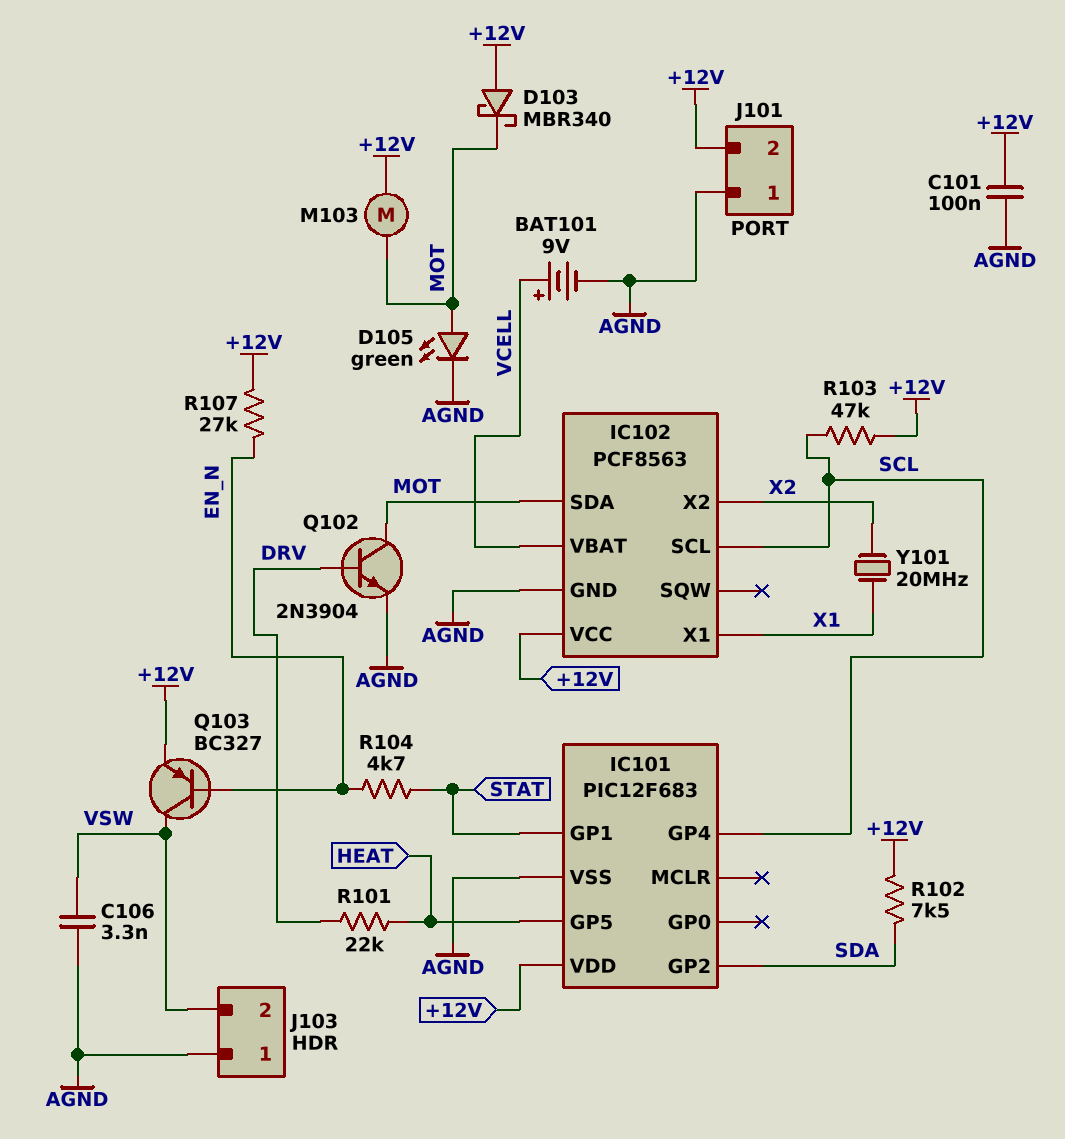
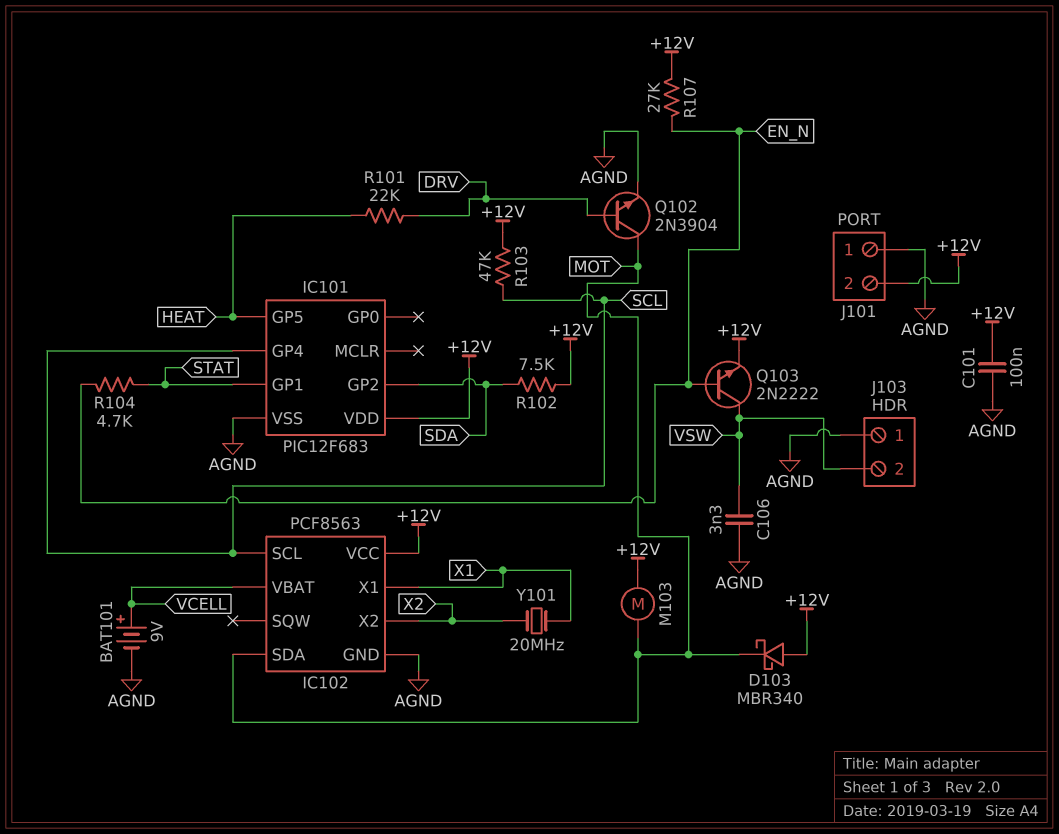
D105: LED green (A MOT, K AGND) -> none
Q103: PNP BC327 (B EN_N, C VSW, E +12V) -> NPN 2N2222 (B EN_N, C VSW, E +12V)

